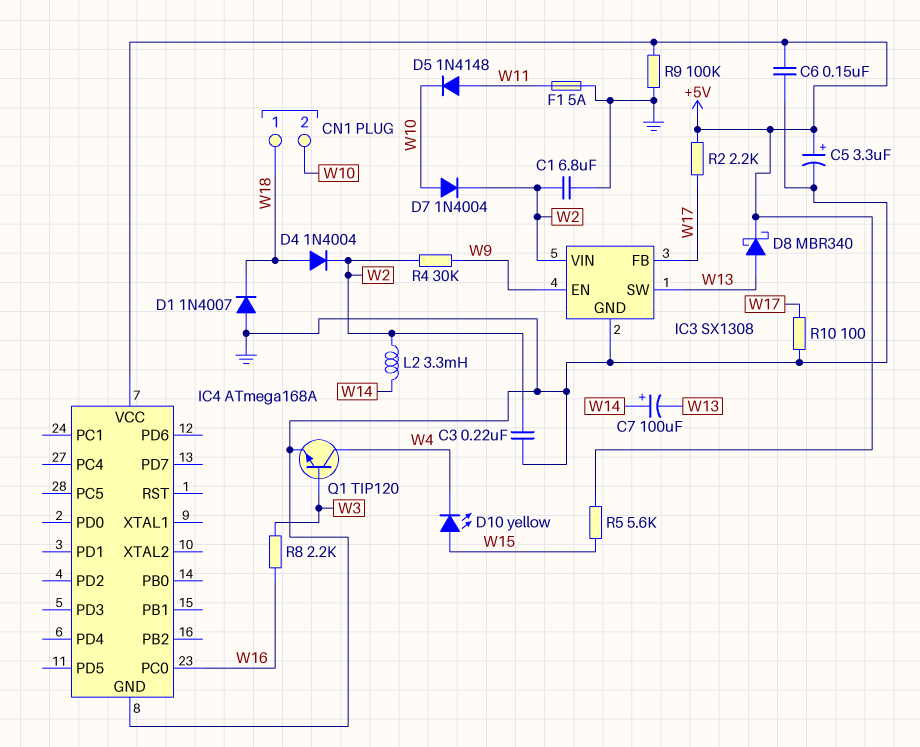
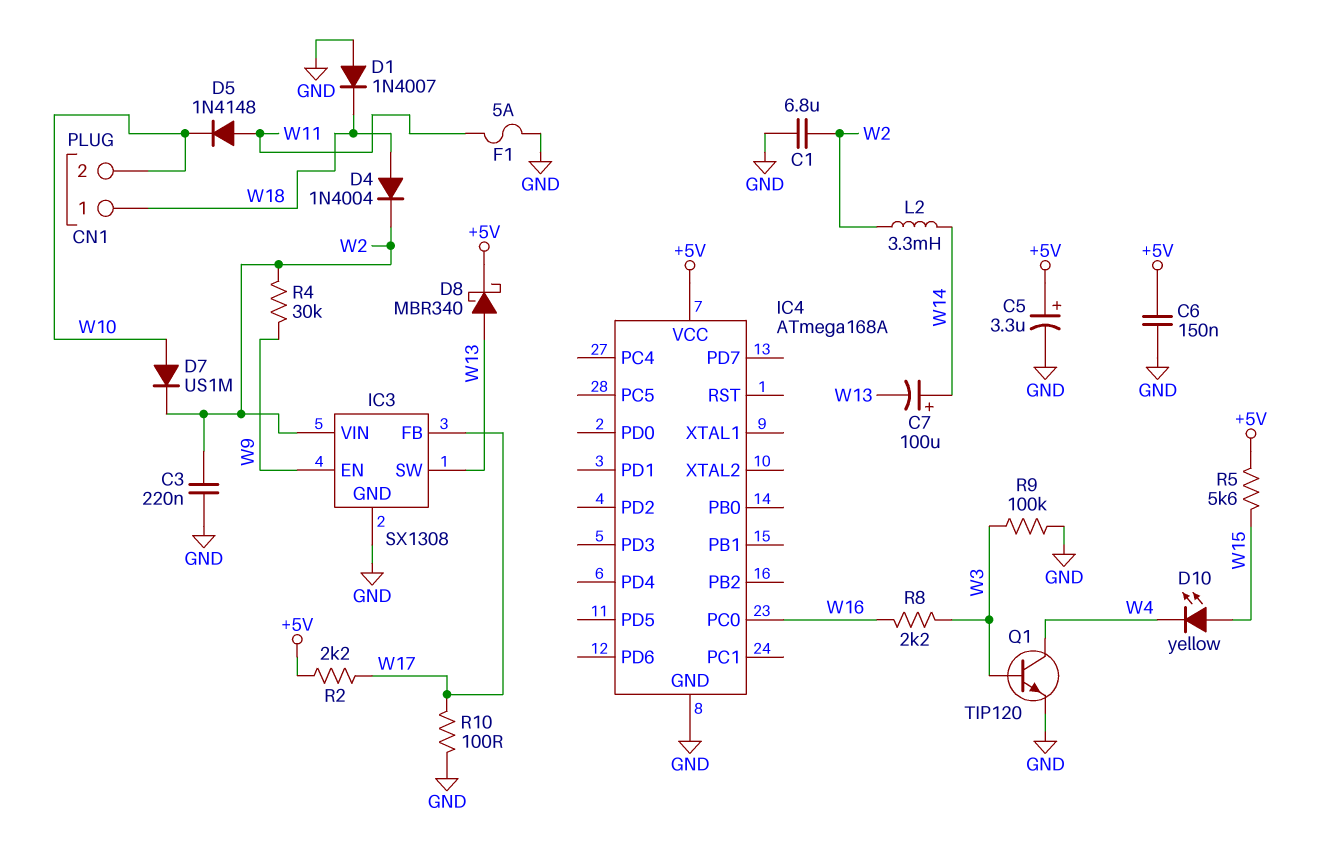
D7: diode 1N4004 (A W10, K W2) -> diode US1M (A W10, K W2)
R9: 100k (+5V, GND) -> 100k (GND, W3)

